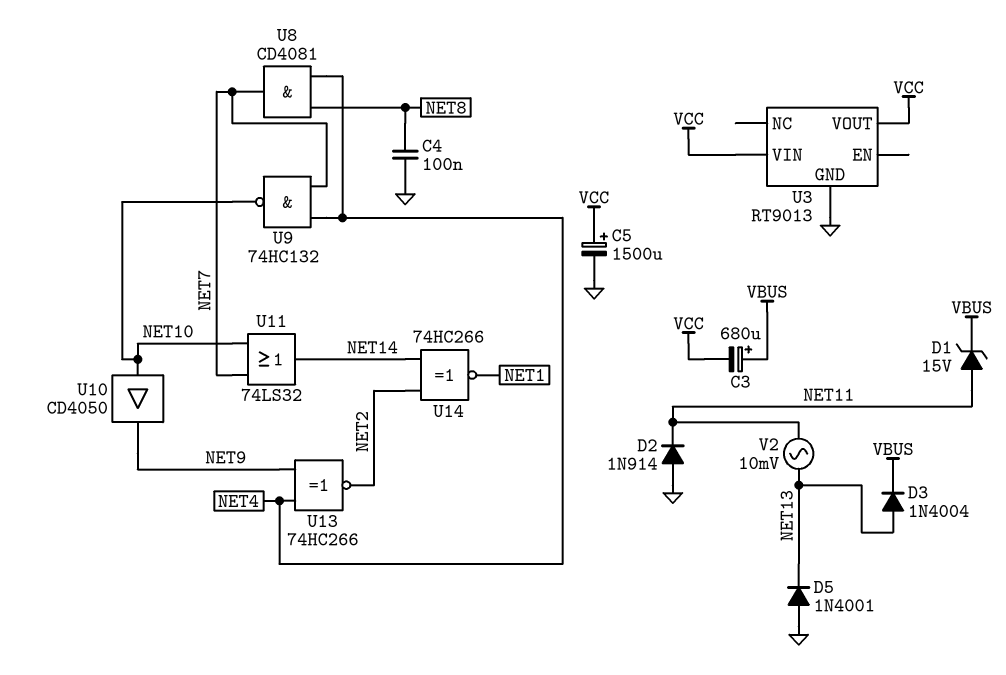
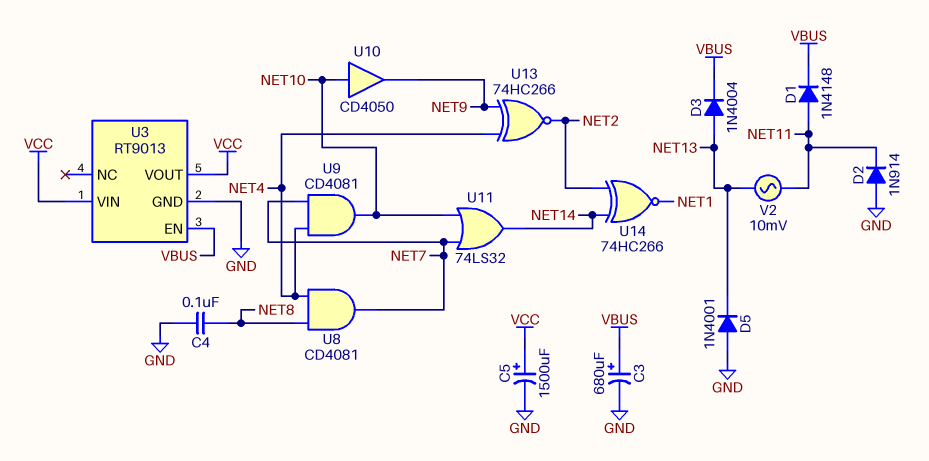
C3: 680uF (plus VBUS, minus VCC) -> 680uF (plus VBUS, minus GND)
D1: zener 15V (A NET11, K VBUS) -> diode 1N4148 (A NET11, K VBUS)
U3 pin EN: none -> VBUS
U9: NAND 74HC132 (in NET4, in NET7, out NET10) -> AND CD4081 (in NET4, in NET7, out NET10)

